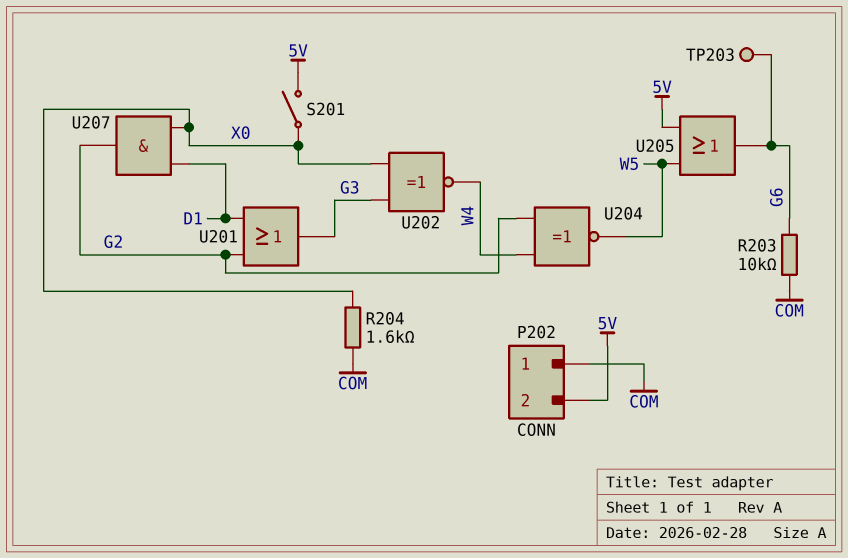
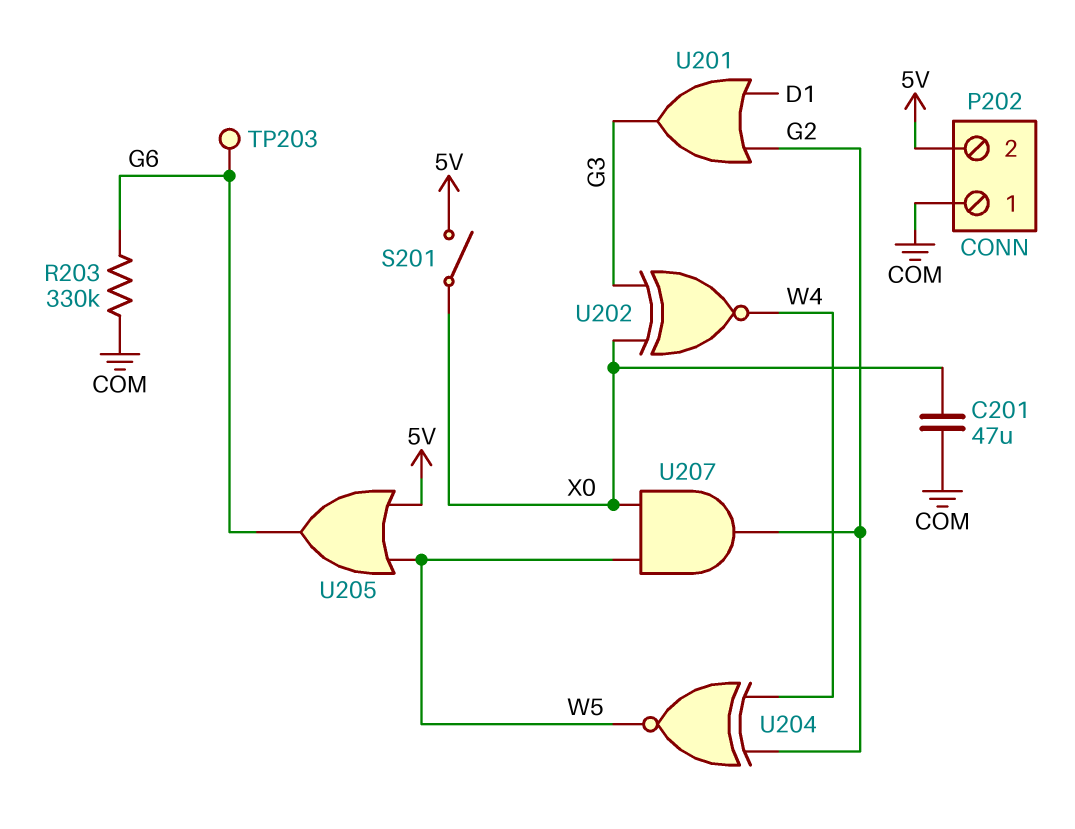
C201: none -> 47uF (COM, X0)
R203: 10k (COM, G6) -> 330k (COM, G6)
R204: 1.6k (COM, X0) -> none
U207: AND (in D1, in X0, out G2) -> AND (in W5, in X0, out G2)

